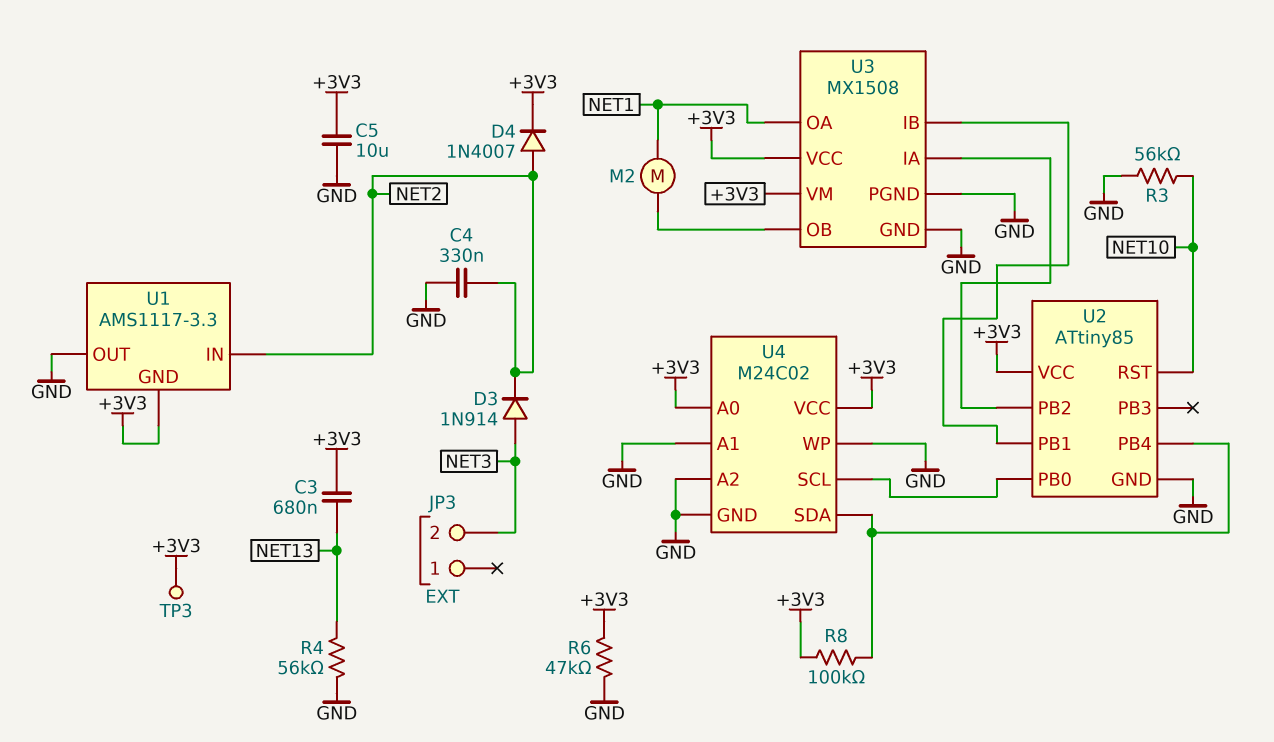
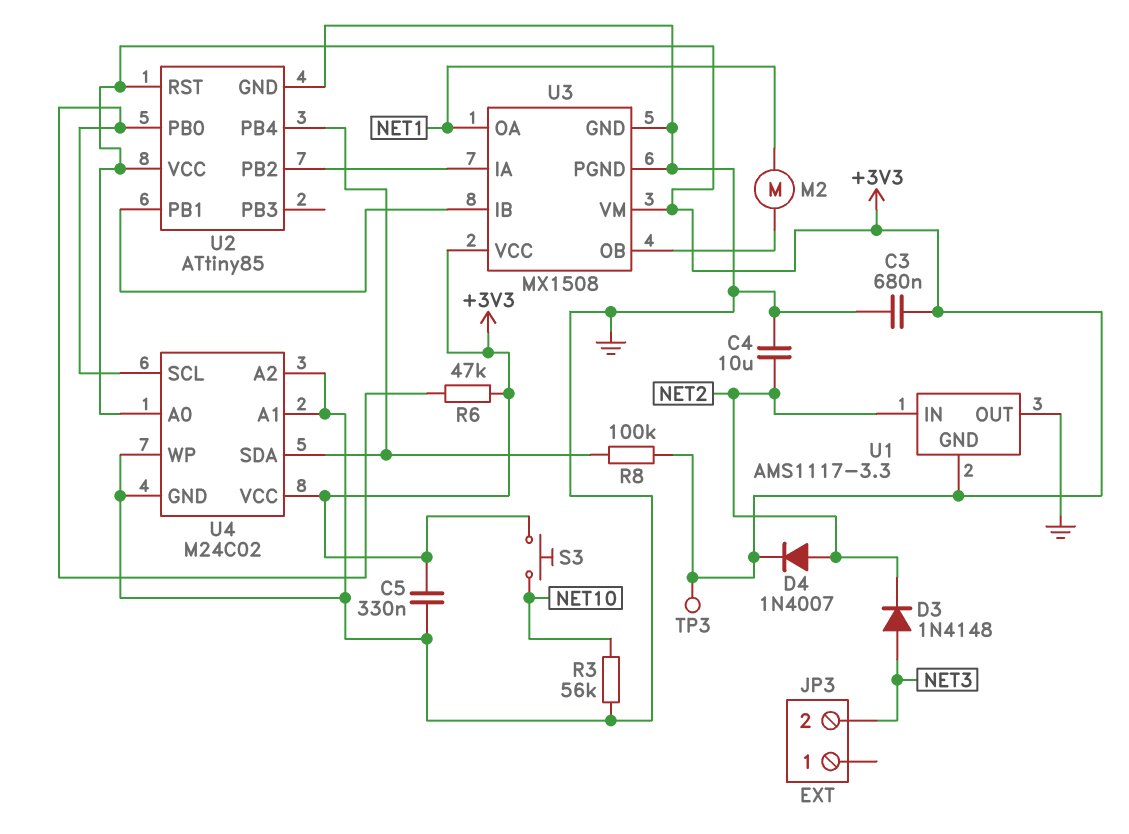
C3: 680nF (+3V3, NET13) -> 680nF (+3V3, GND)
C4: 330nF (GND, NET2) -> 10uF (GND, NET2)
C5: 10uF (+3V3, GND) -> 330nF (+3V3, GND)
D3: diode 1N914 (A NET3, K NET2) -> diode 1N4148 (A NET3, K NET2)
R4: 56k (GND, NET13) -> none
R6: 47k (+3V3, GND) -> 47k (+3V3, U2/PB0)
S3: none -> button (+3V3, NET10)
U2 pin RST: NET10 -> +3V3

